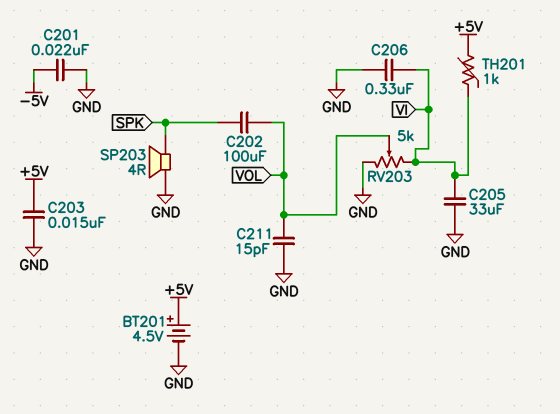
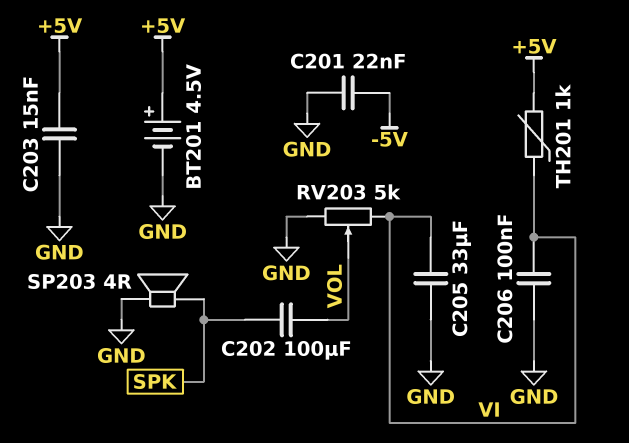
C206: 330nF (GND, VI) -> 100nF (GND, VI)
C211: 15pF (GND, VOL) -> none

